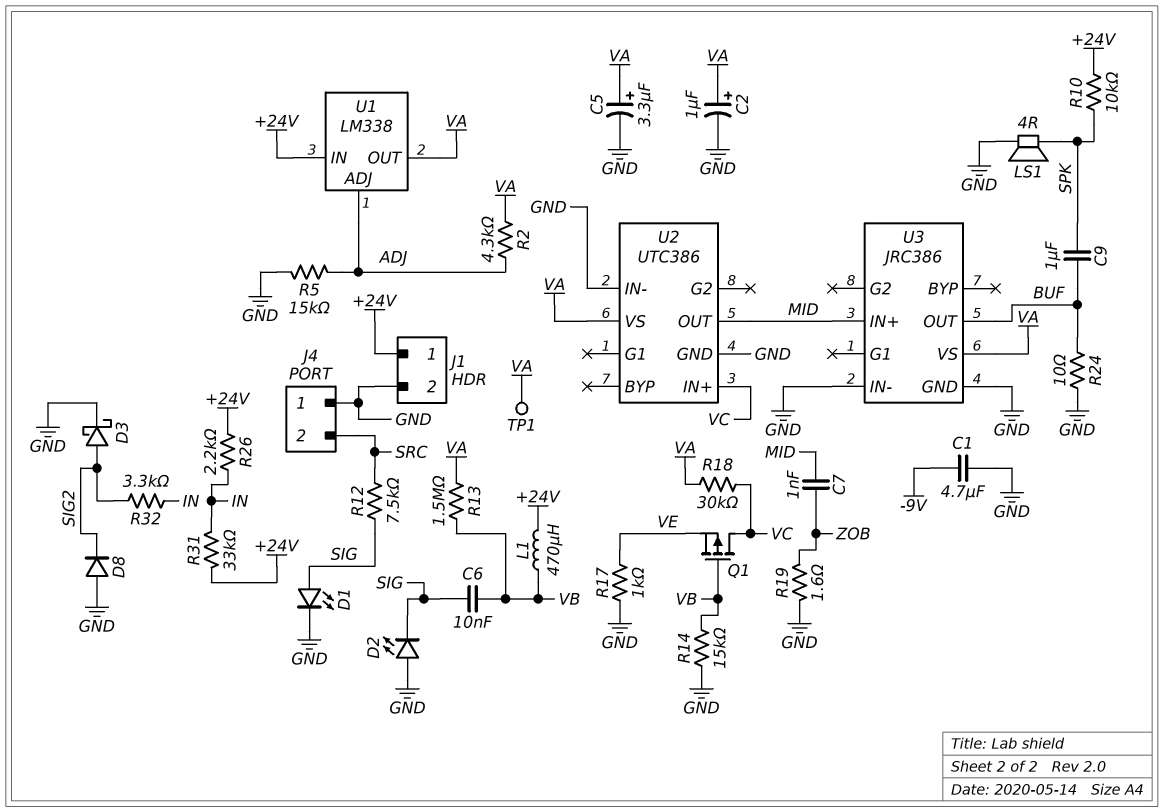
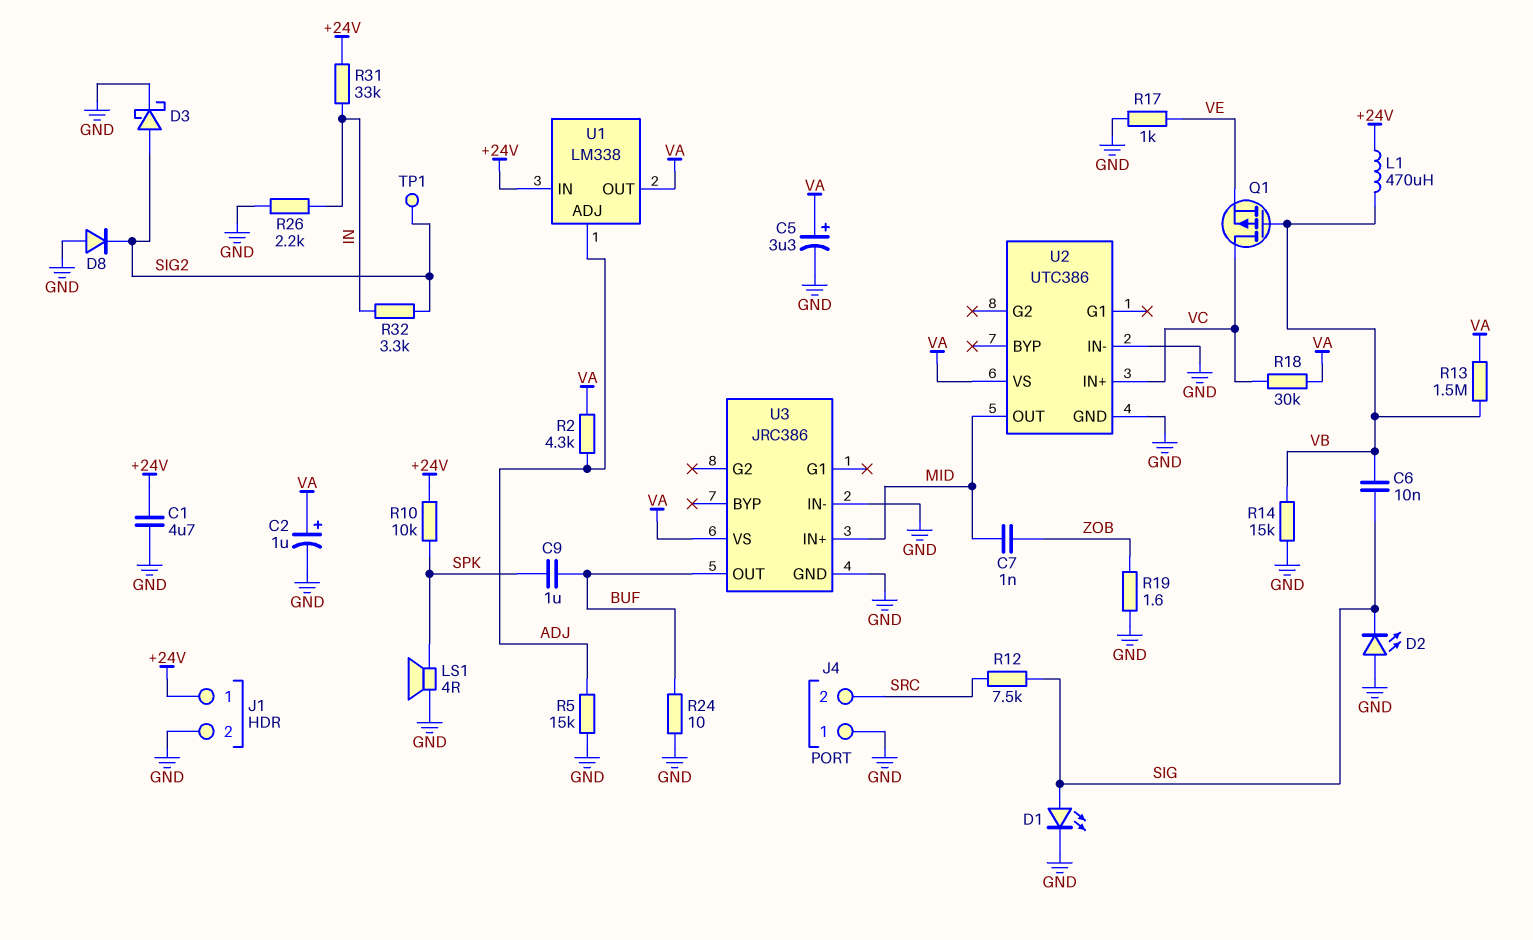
C1: 4.7uF (-9V, GND) -> 4.7uF (+24V, GND)
R26: 2.2k (+24V, IN) -> 2.2k (GND, IN)
TP1: test point (VA) -> test point (SIG2)

